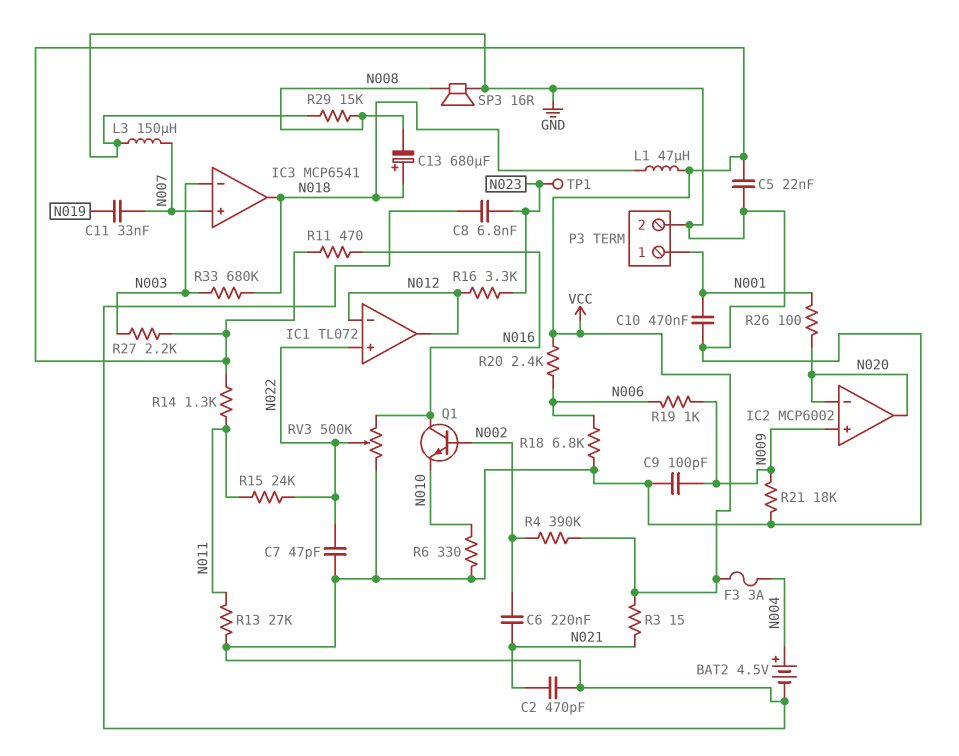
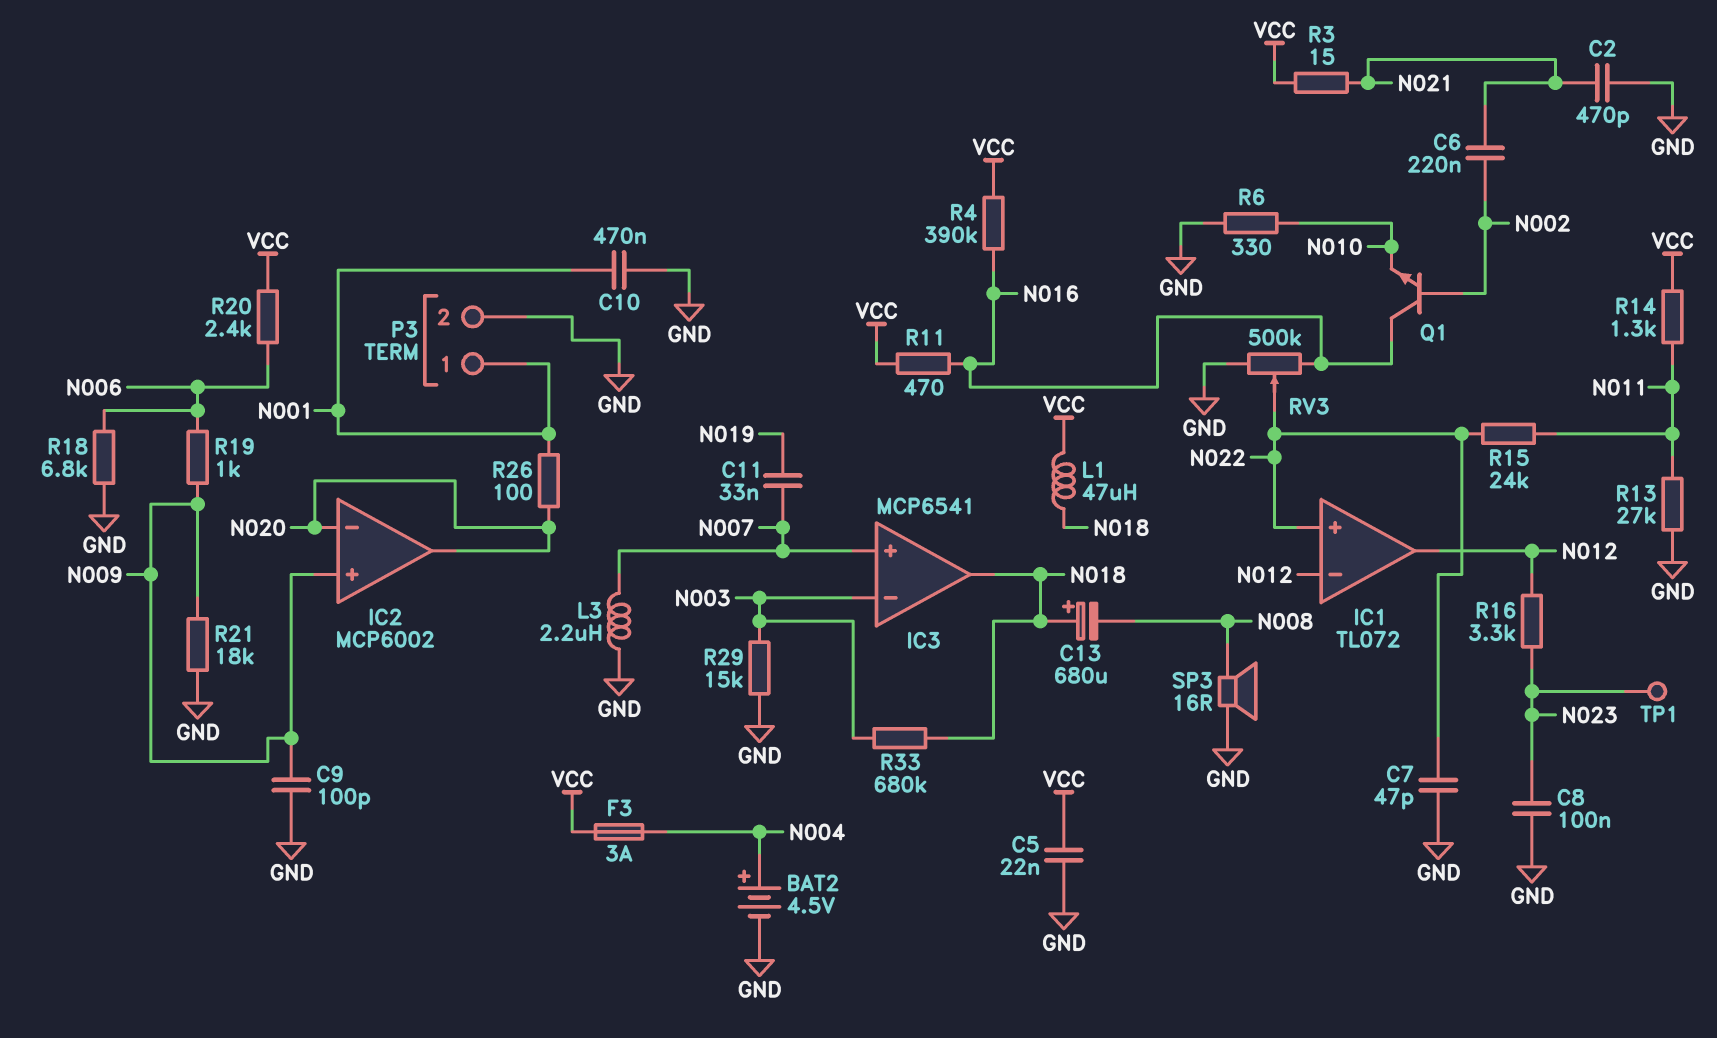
C8: 6.8nF (GND, N023) -> 100nF (GND, N023)
L3: 150uH (GND, N007) -> 2.2uH (GND, N007)
R4: 390k (N002, VCC) -> 390k (N016, VCC)
R27: 2.2k (N003, VCC) -> none
R29: 15k (GND, N008) -> 15k (GND, N003)

